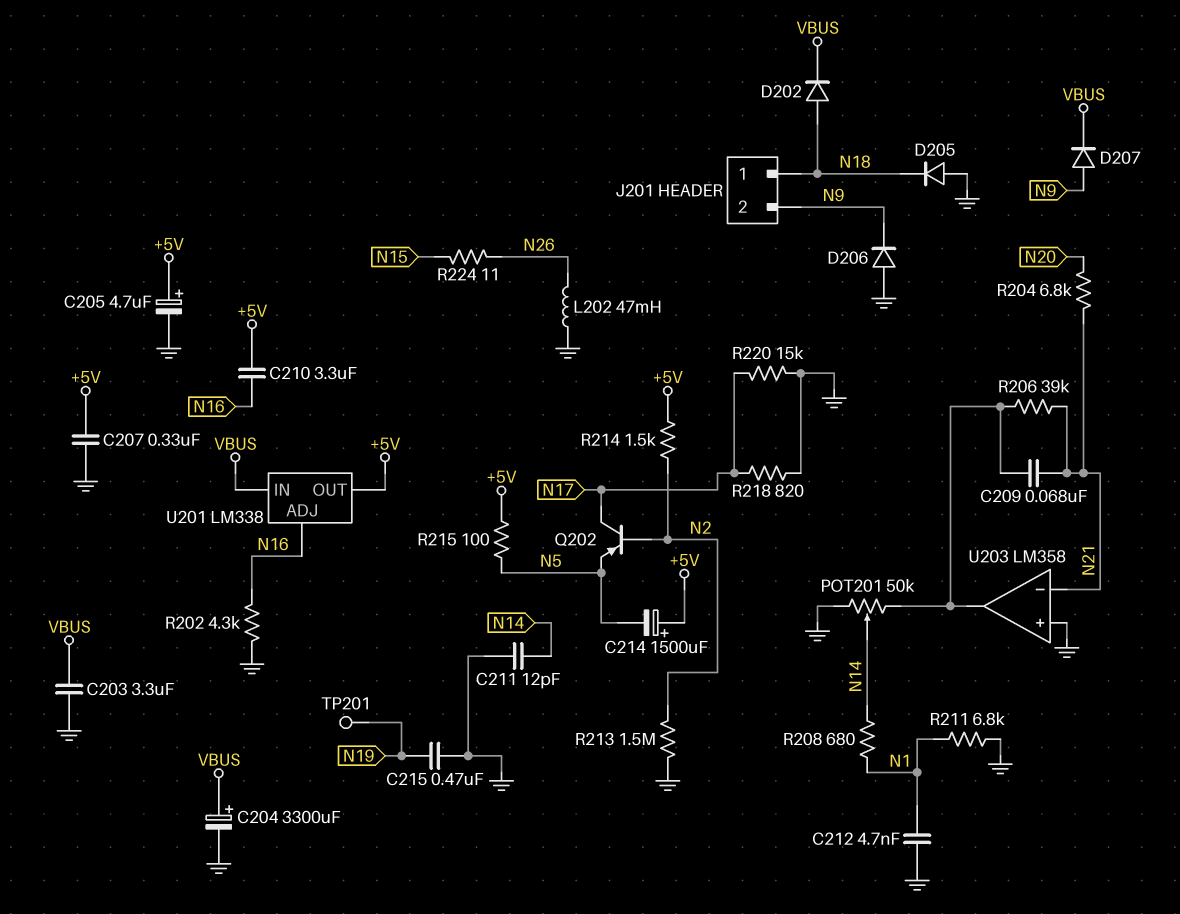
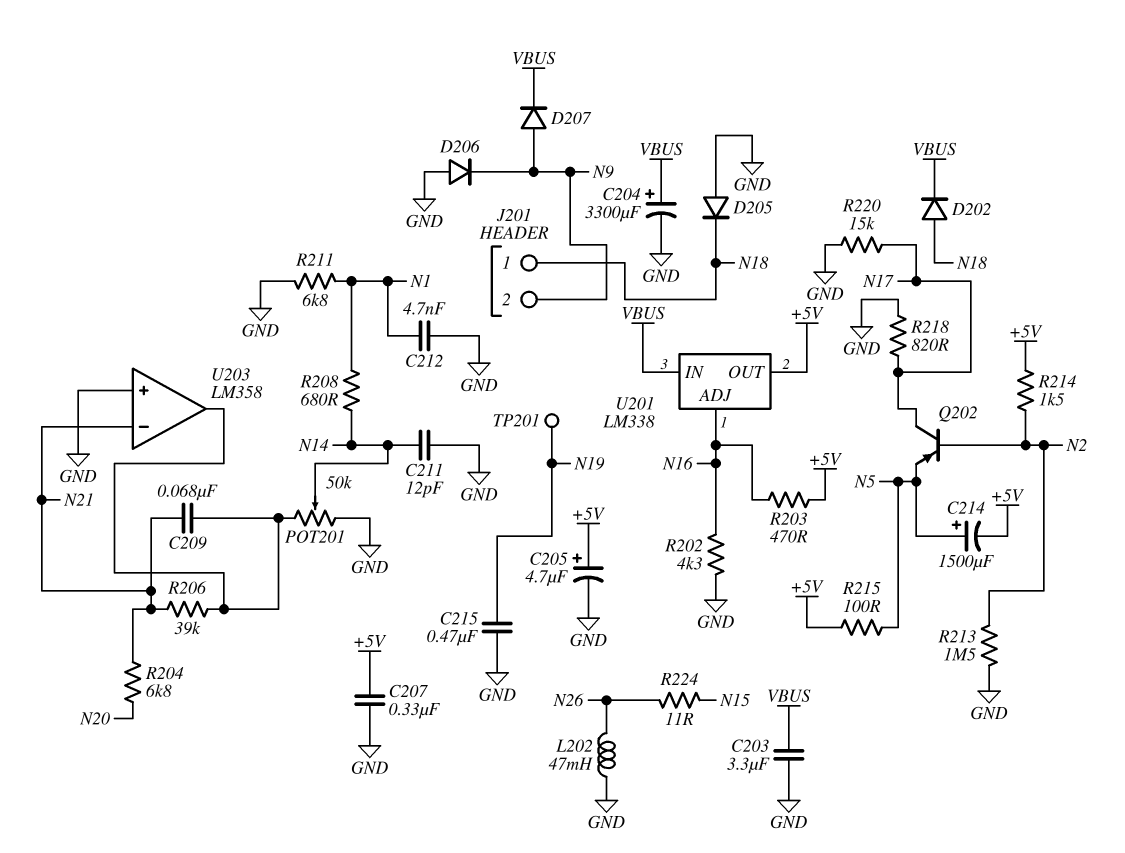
C210: 3.3uF (+5V, N16) -> none
C214: 1500uF (plus +5V, minus N5) -> 1500uF (plus N5, minus +5V)
R203: none -> 470 (+5V, N16)

